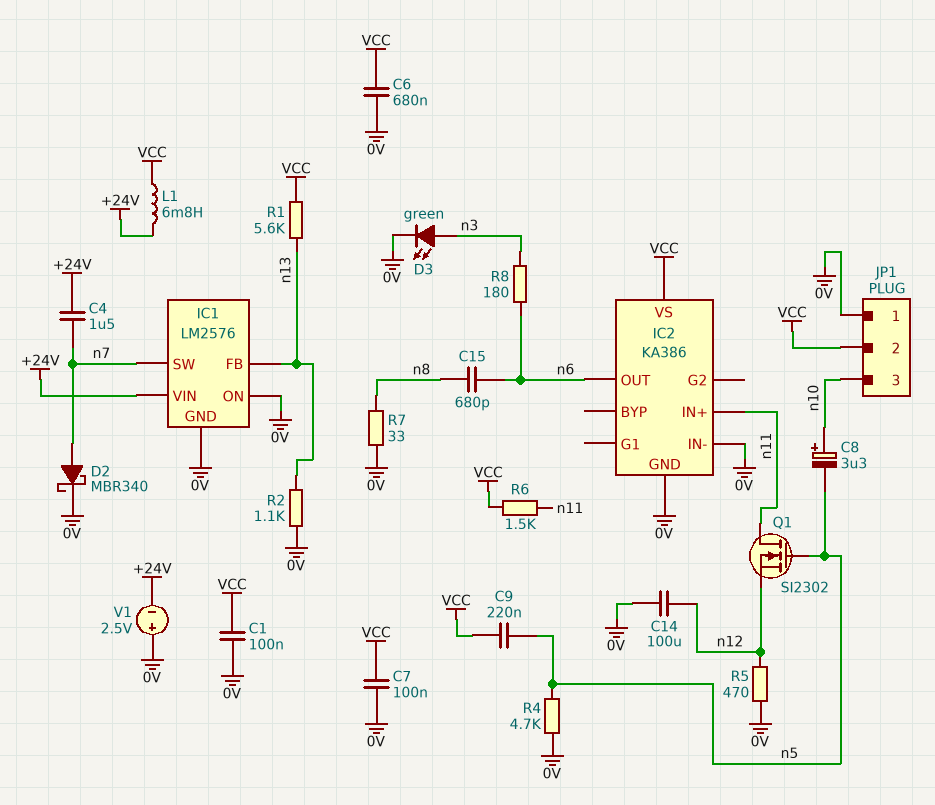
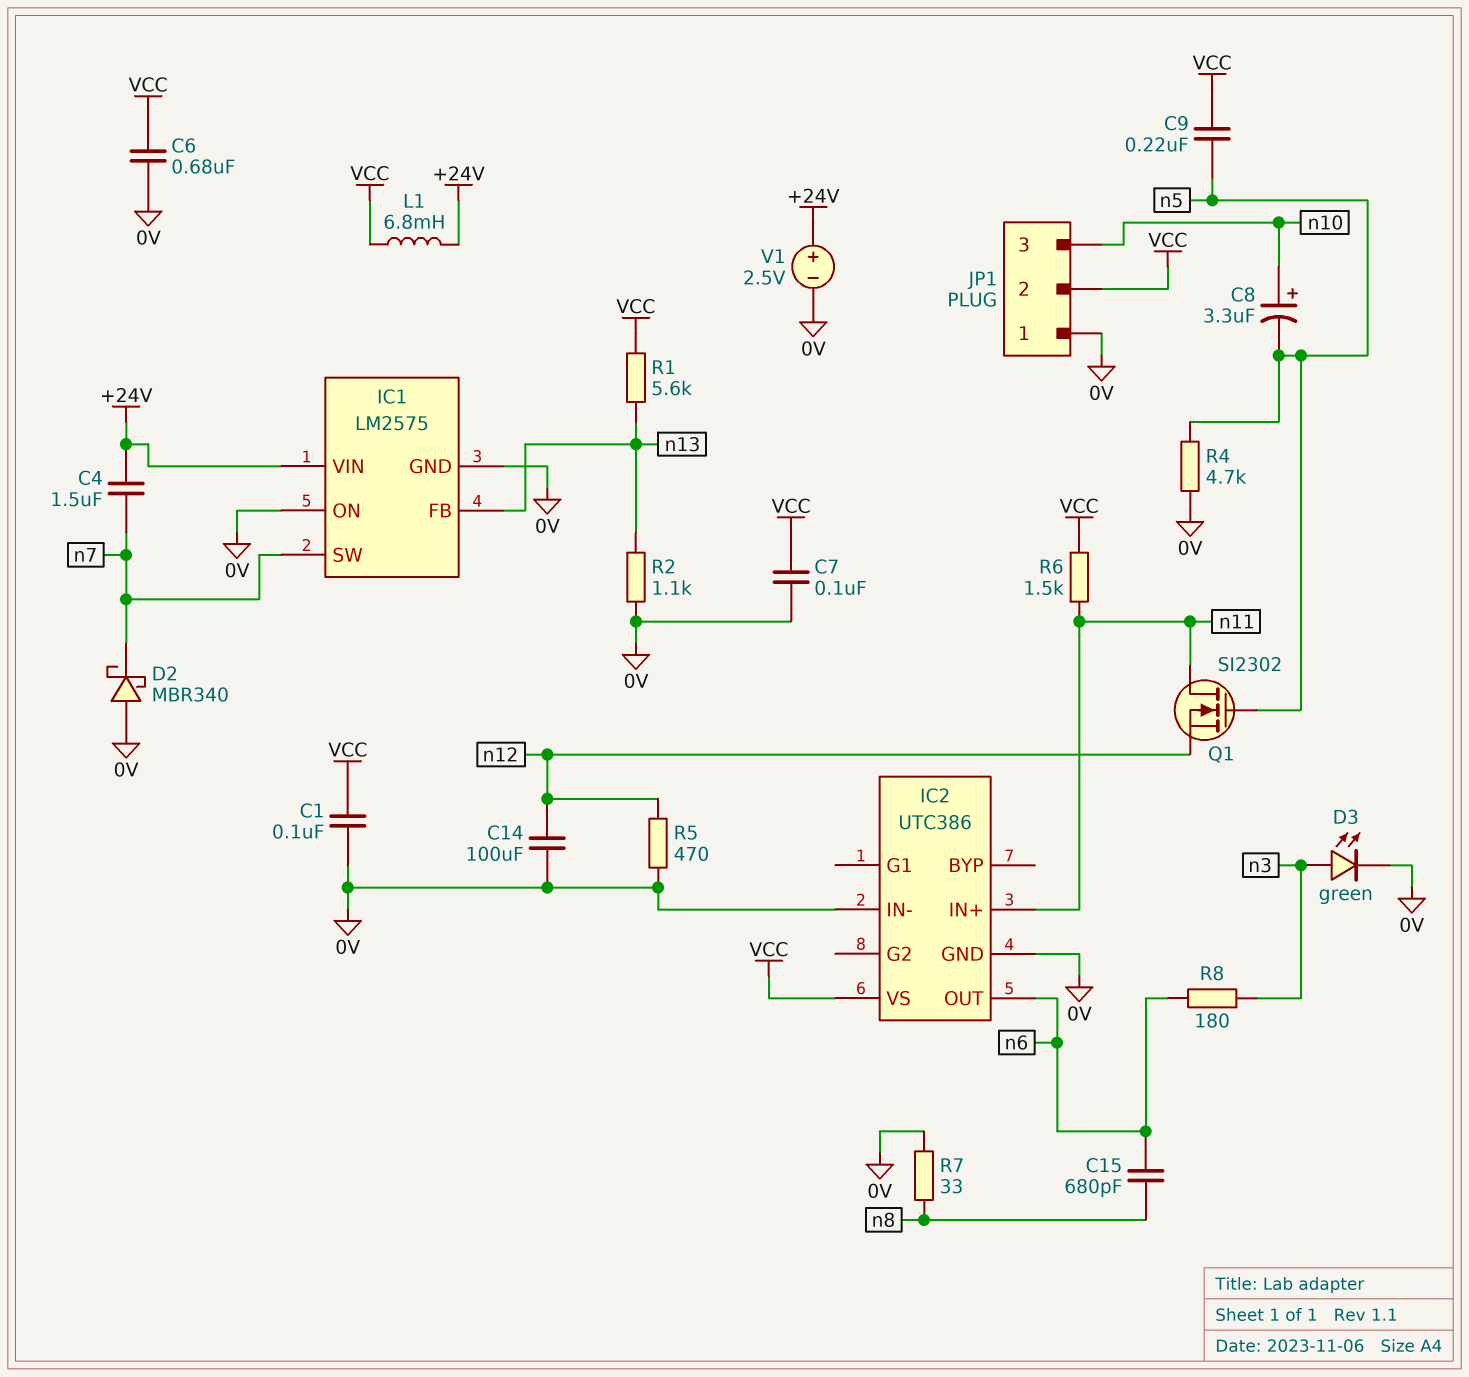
D2: schottky MBR340 (A n7, K 0V) -> schottky MBR340 (A 0V, K n7)
IC1: LM2576 -> LM2575
IC2: KA386 -> UTC386
V1: 2.5V (plus 0V, minus +24V) -> 2.5V (plus +24V, minus 0V)

